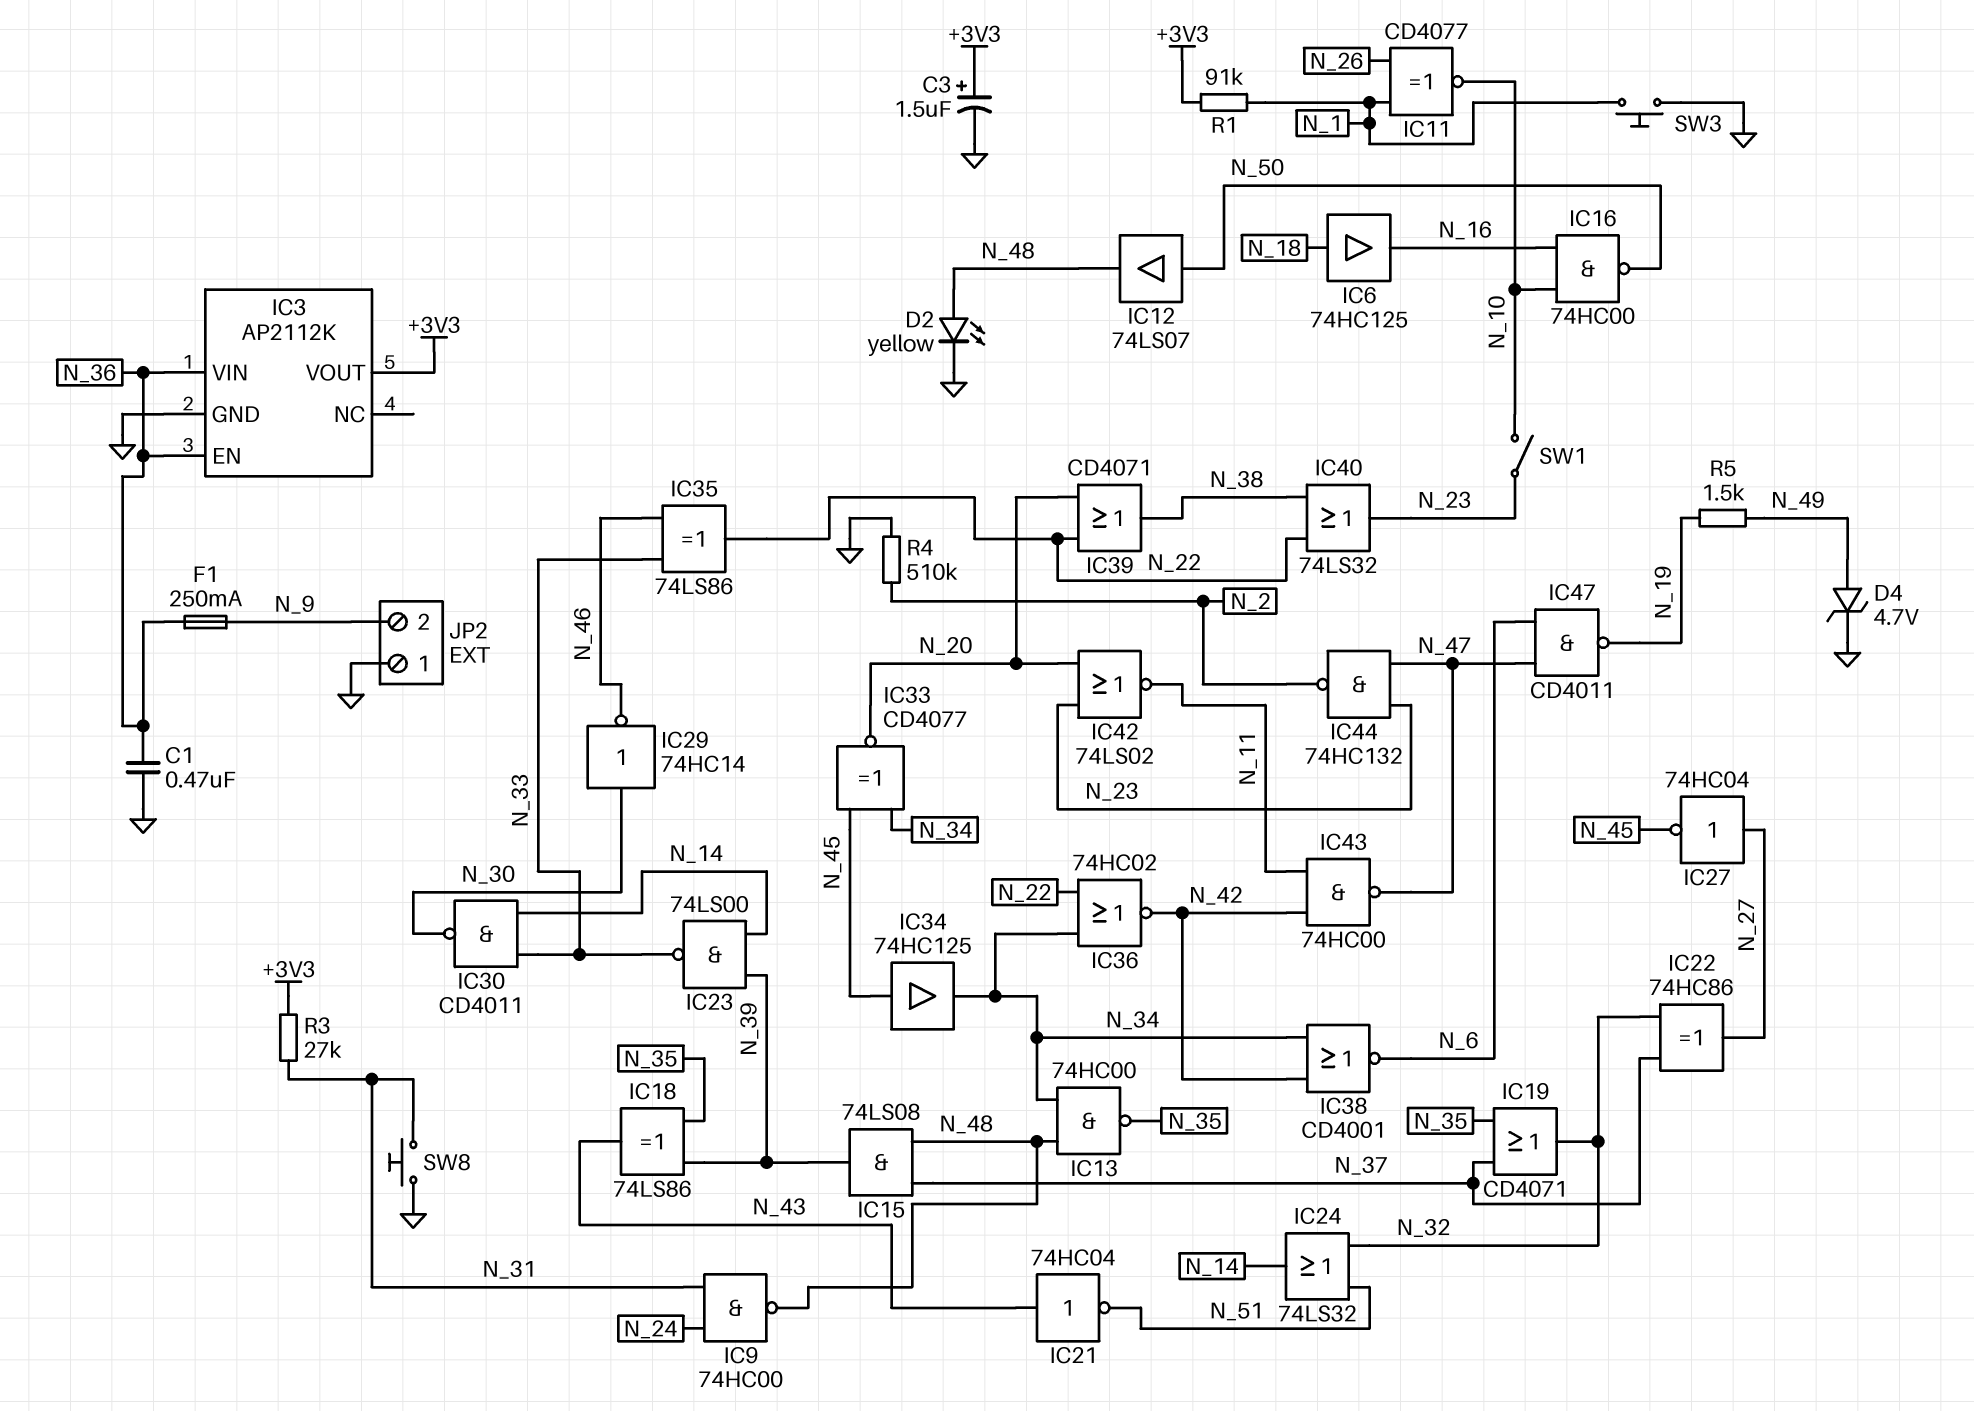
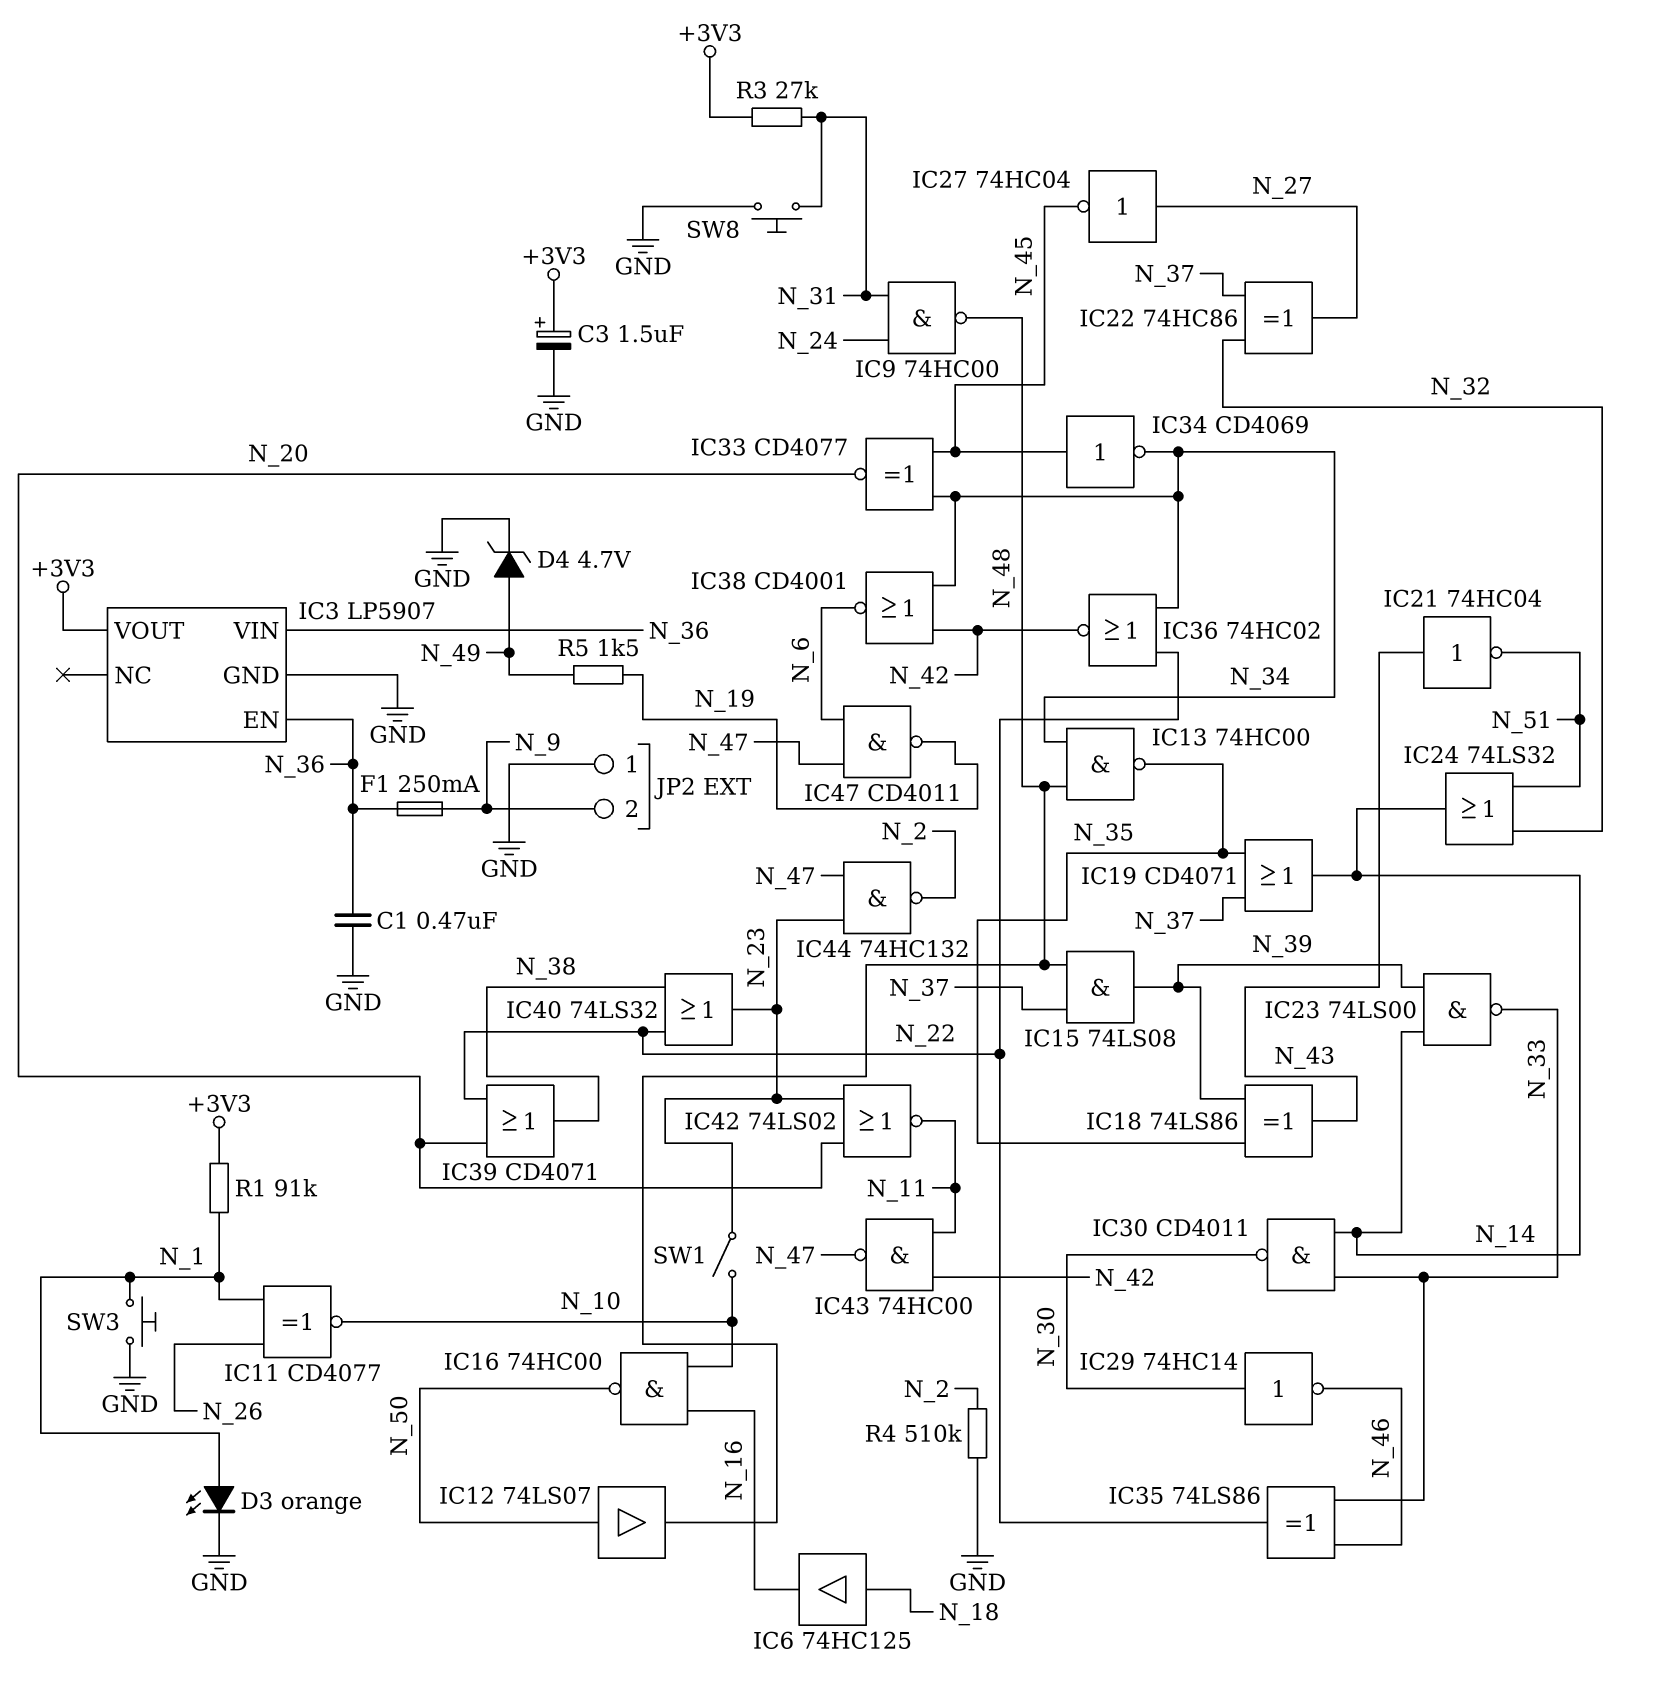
D2: LED yellow (A N_48, K GND) -> none
D3: none -> LED orange (A N_1, K GND)
IC3: AP2112K -> LP5907
IC19: OR CD4071 (in N_35, in N_37, out N_32) -> OR CD4071 (in N_35, in N_37, out N_14)
IC34: buffer 74HC125 (in N_45, out N_34) -> NOT CD4069 (in N_45, out N_34)

